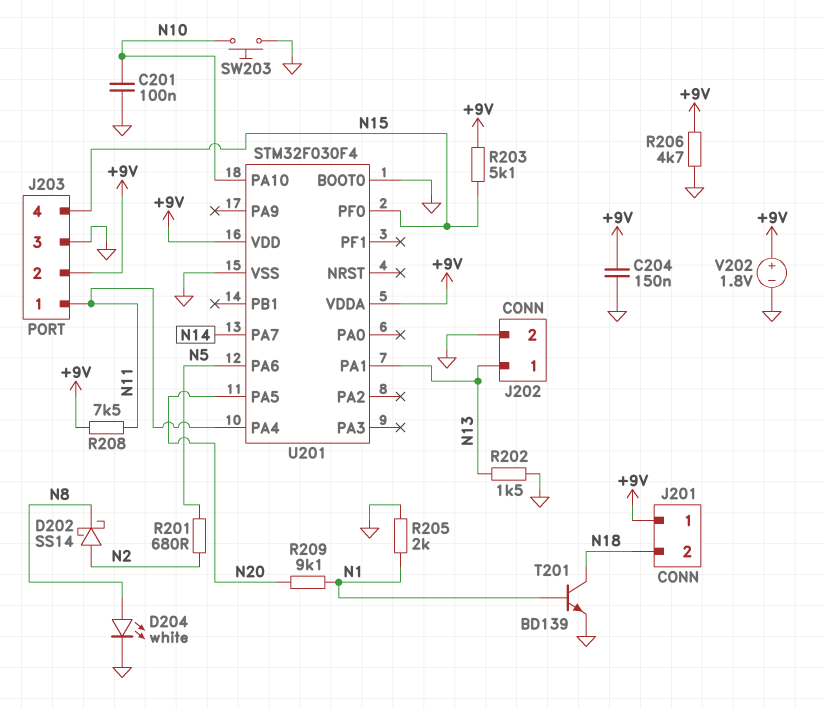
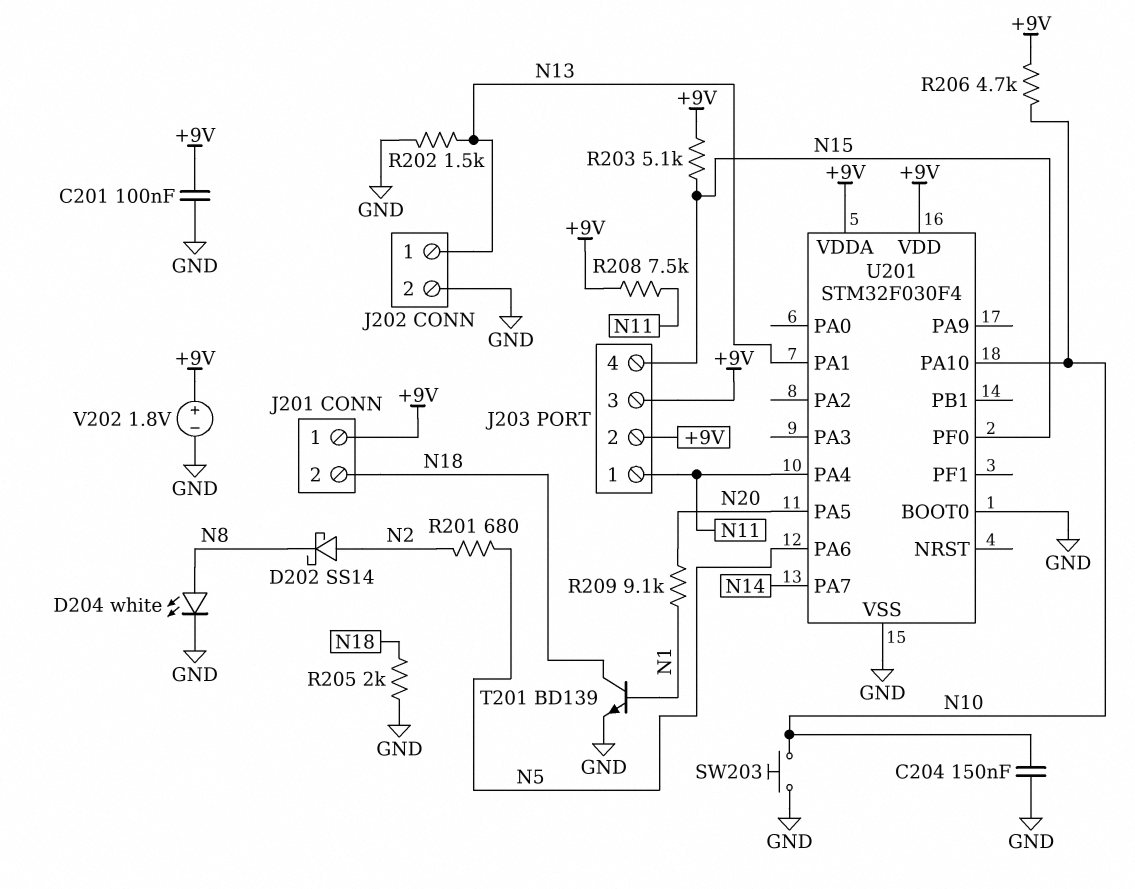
C201: 100nF (GND, N10) -> 100nF (+9V, GND)
C204: 150nF (+9V, GND) -> 150nF (GND, N10)
J203 pin 3: GND -> +9V
R205: 2k (GND, N1) -> 2k (GND, N18)
R206: 4.7k (+9V, GND) -> 4.7k (+9V, N10)

